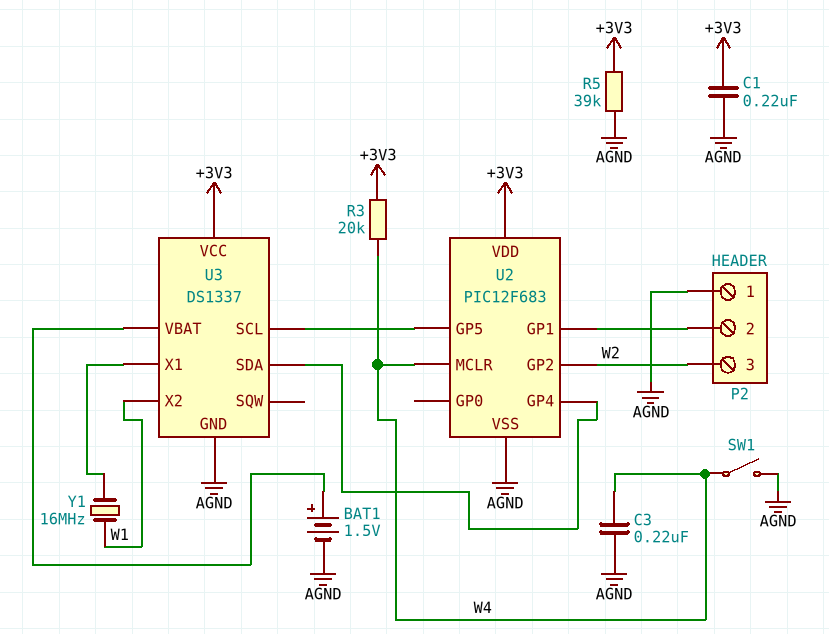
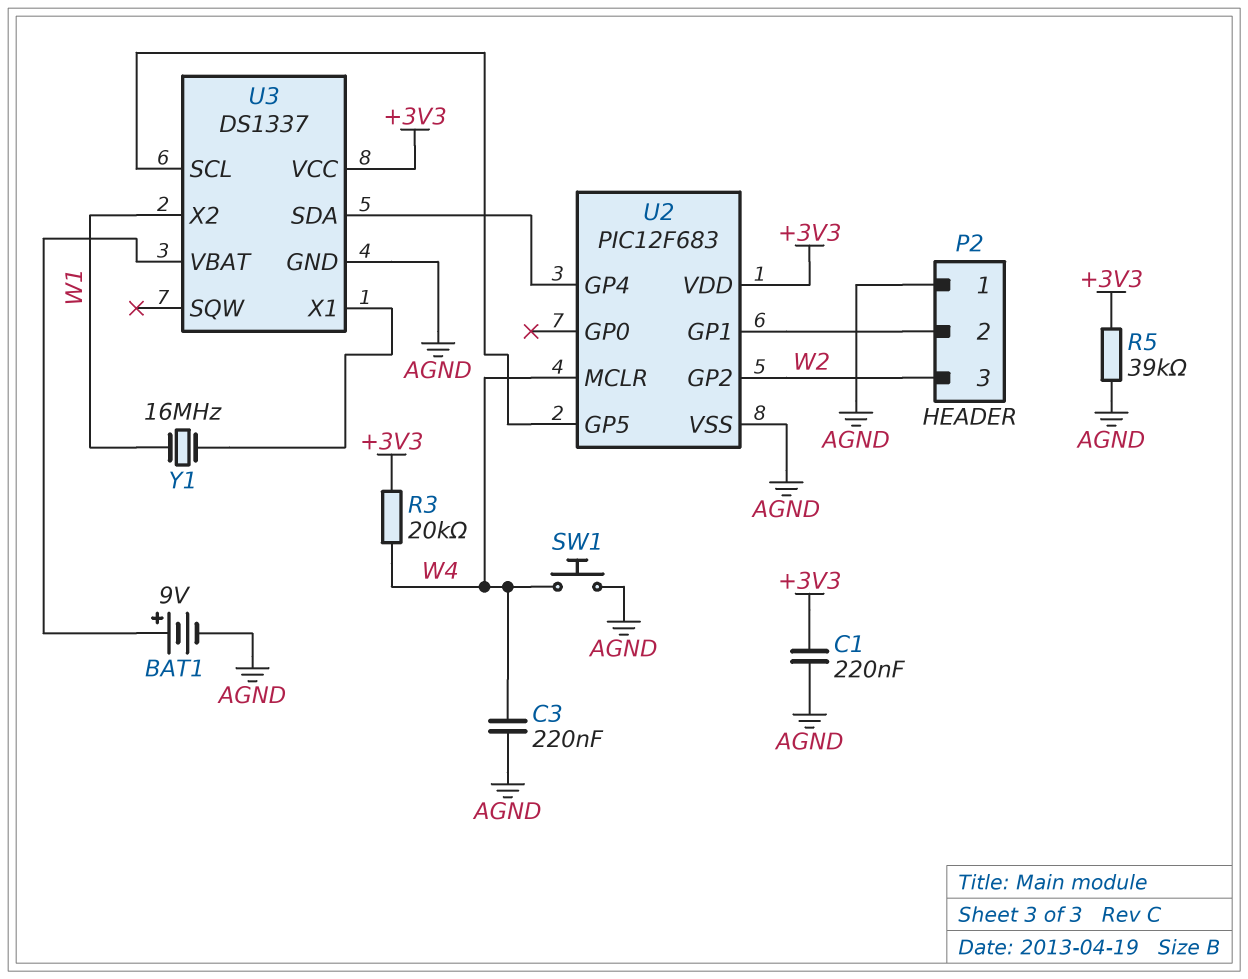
BAT1: 1.5V (plus U3/VBAT, minus AGND) -> 9V (plus U3/VBAT, minus AGND)
SW1: switch (AGND, W4) -> button (AGND, W4)

